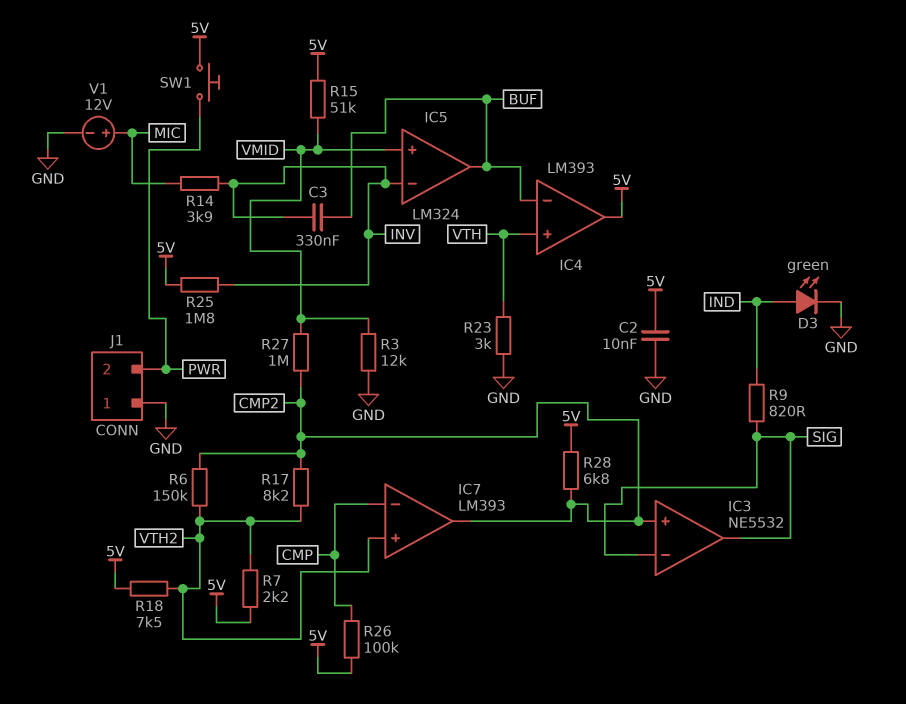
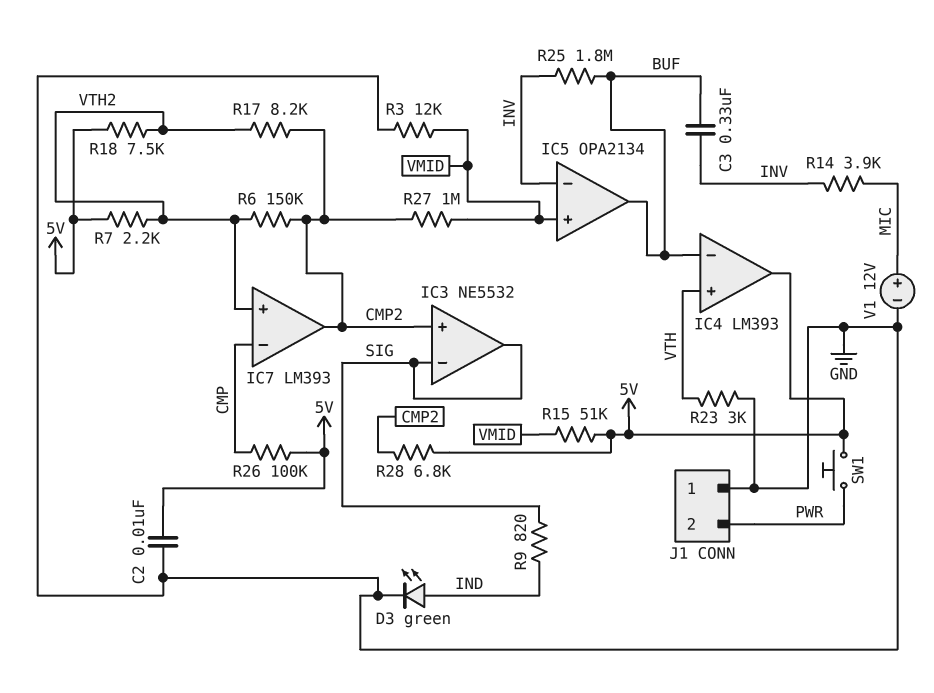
IC5: LM324 -> OPA2134
R25: 1.8M (5V, INV) -> 1.8M (BUF, INV)

